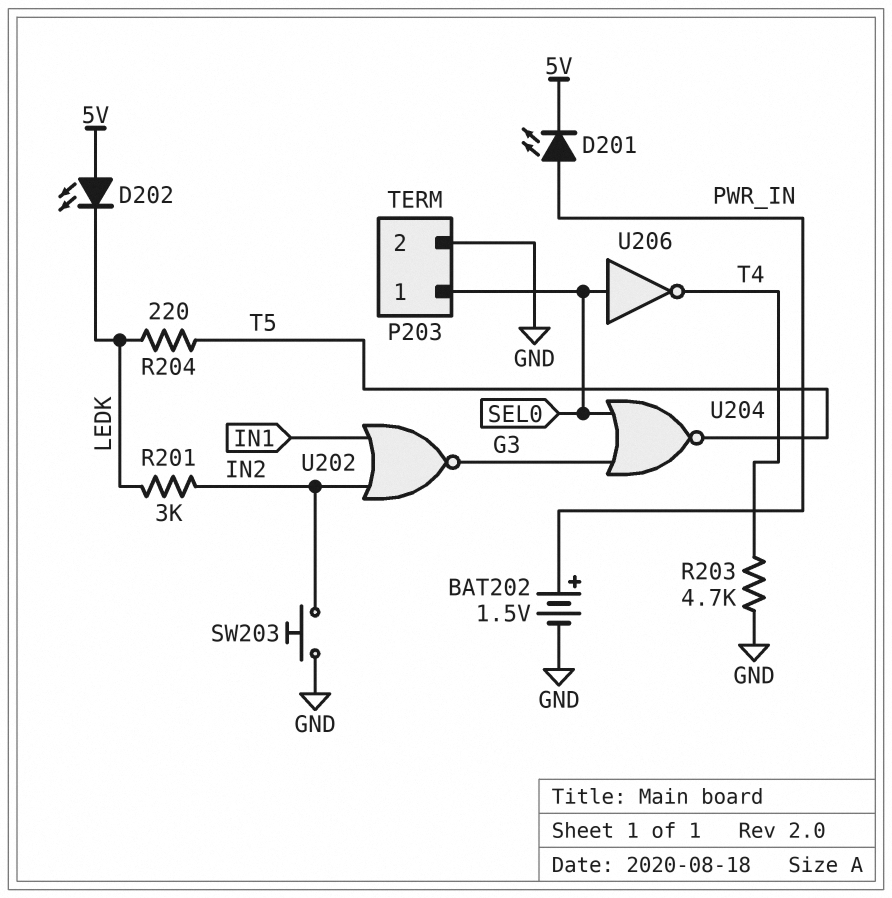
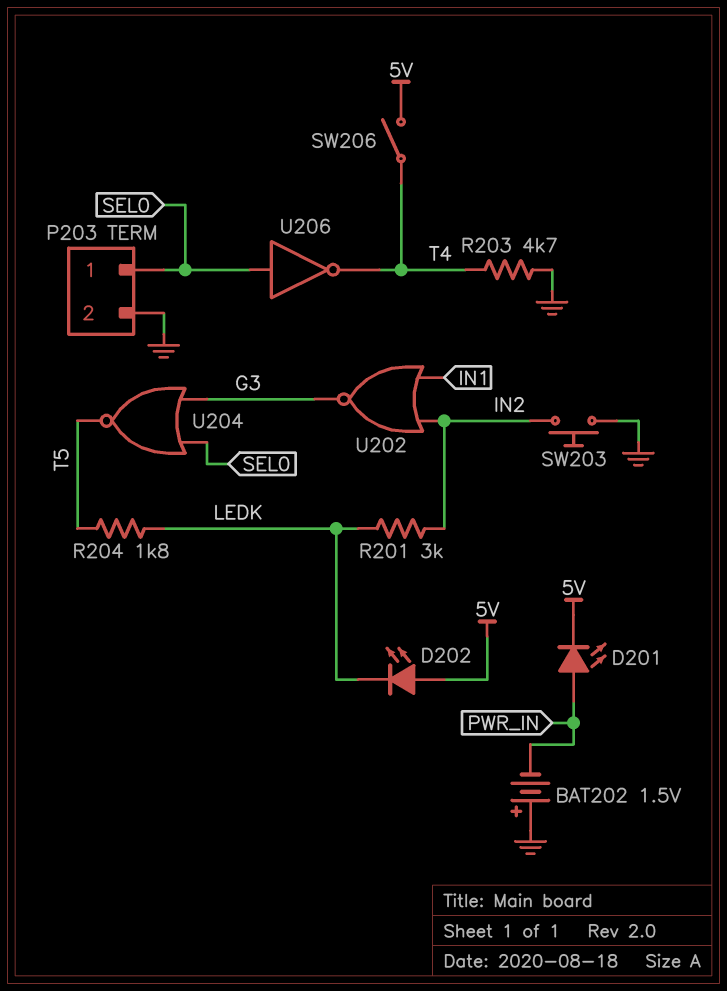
BAT202: 1.5V (plus PWR_IN, minus GND) -> 1.5V (plus GND, minus PWR_IN)
R204: 220 (LEDK, T5) -> 1.8k (LEDK, T5)
SW206: none -> switch (5V, T4)

